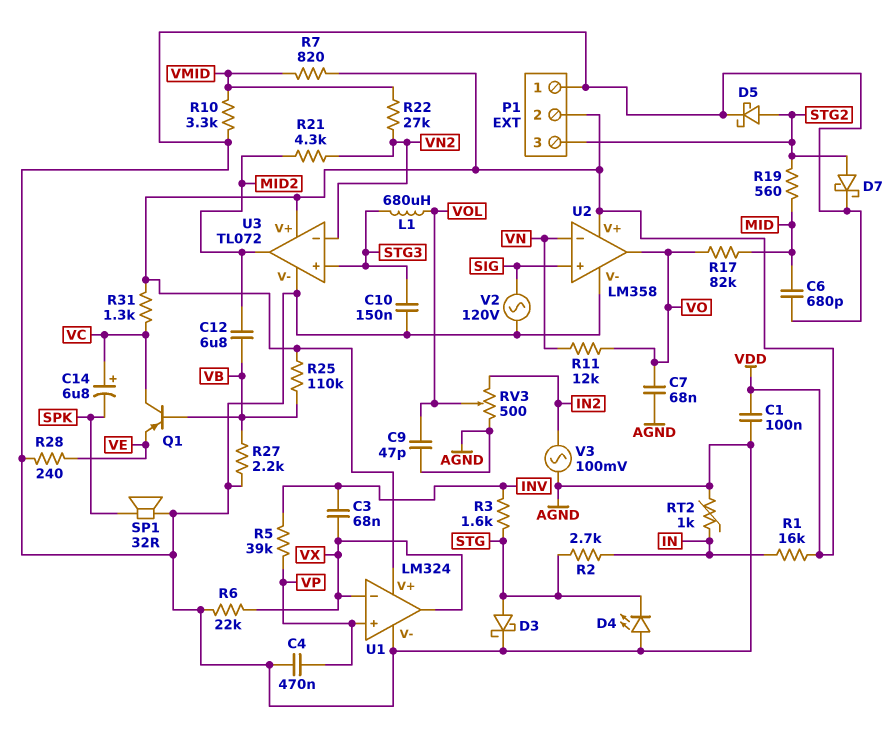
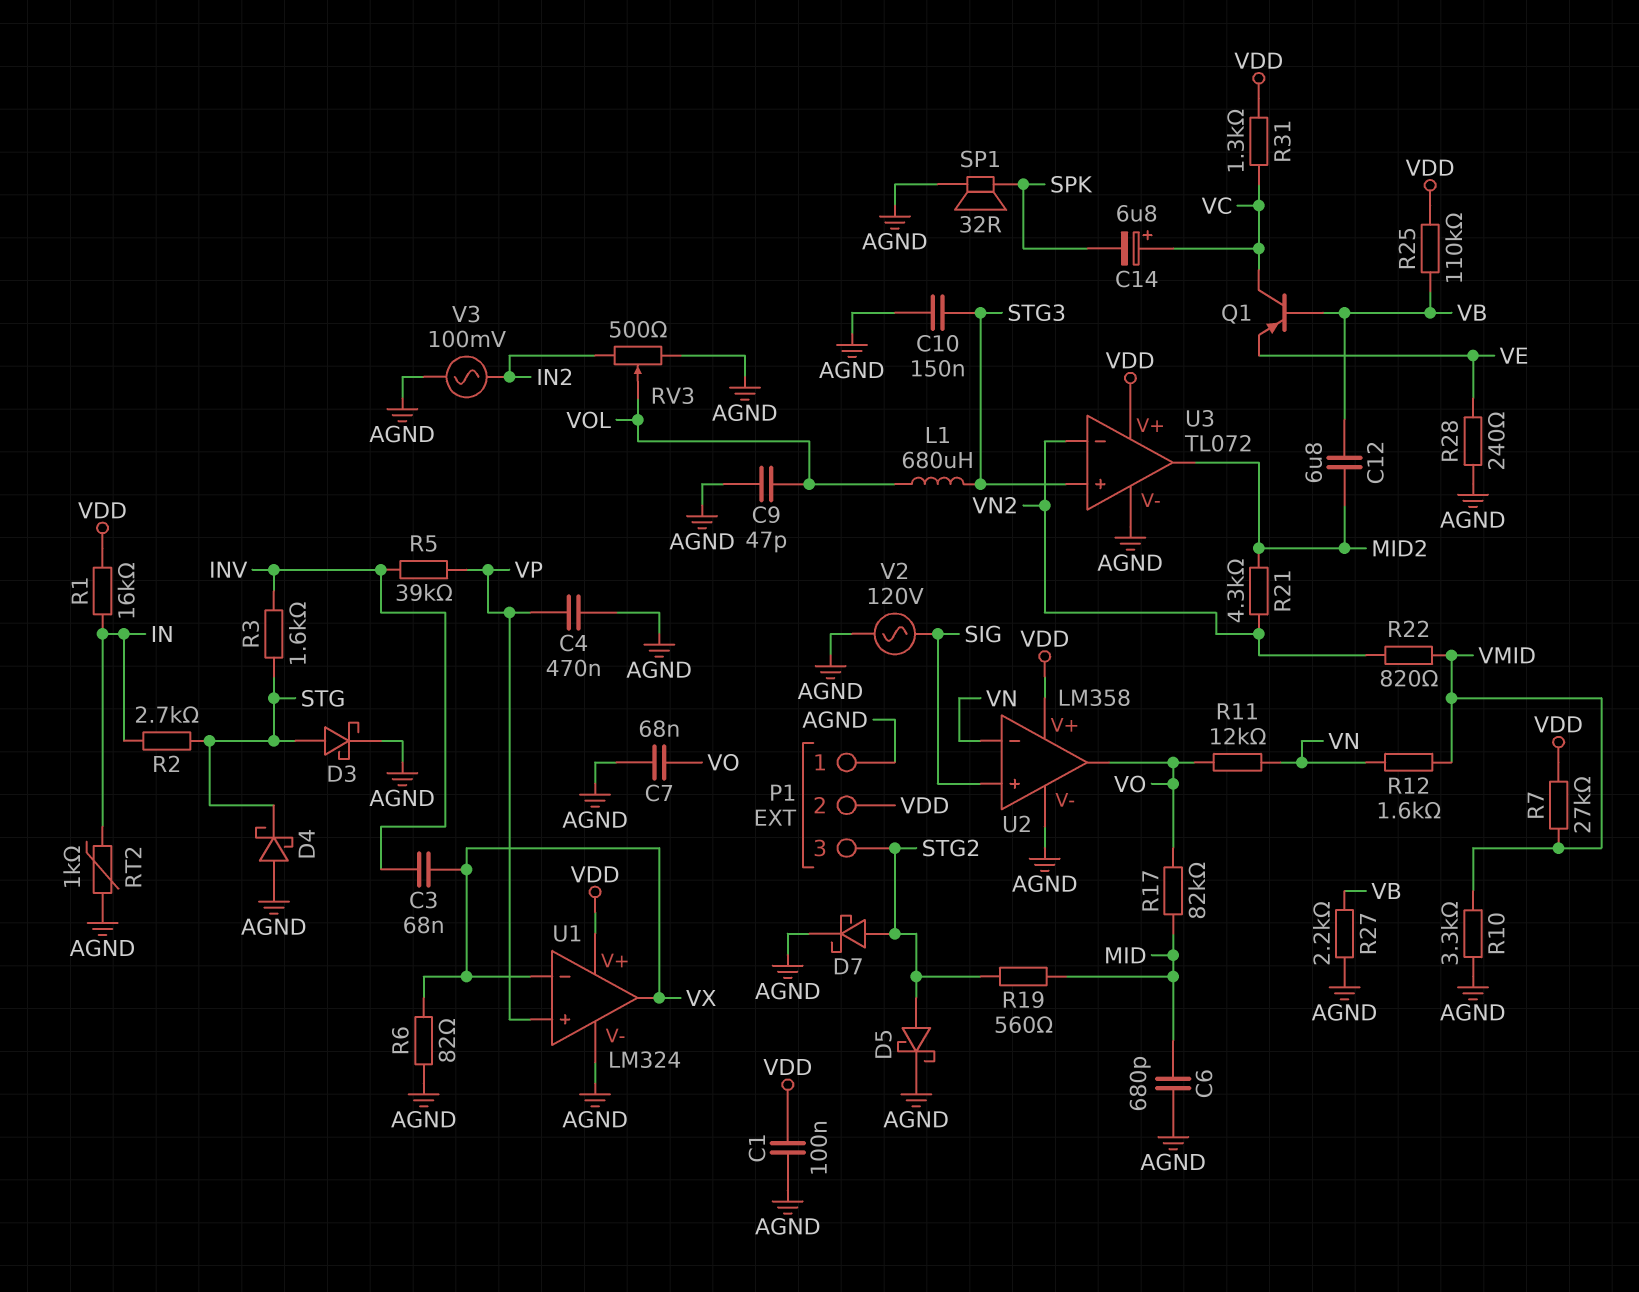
D4: LED (A AGND, K STG) -> schottky (A AGND, K STG)
R6: 22k (AGND, VX) -> 82 (AGND, VX)
R7: 820 (VDD, VMID) -> 27k (VDD, VMID)
R12: none -> 1.6k (VMID, VN)
R22: 27k (VMID, VN2) -> 820 (VMID, VN2)

